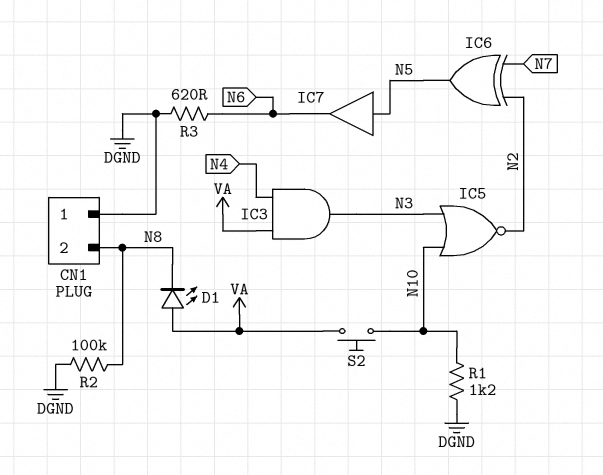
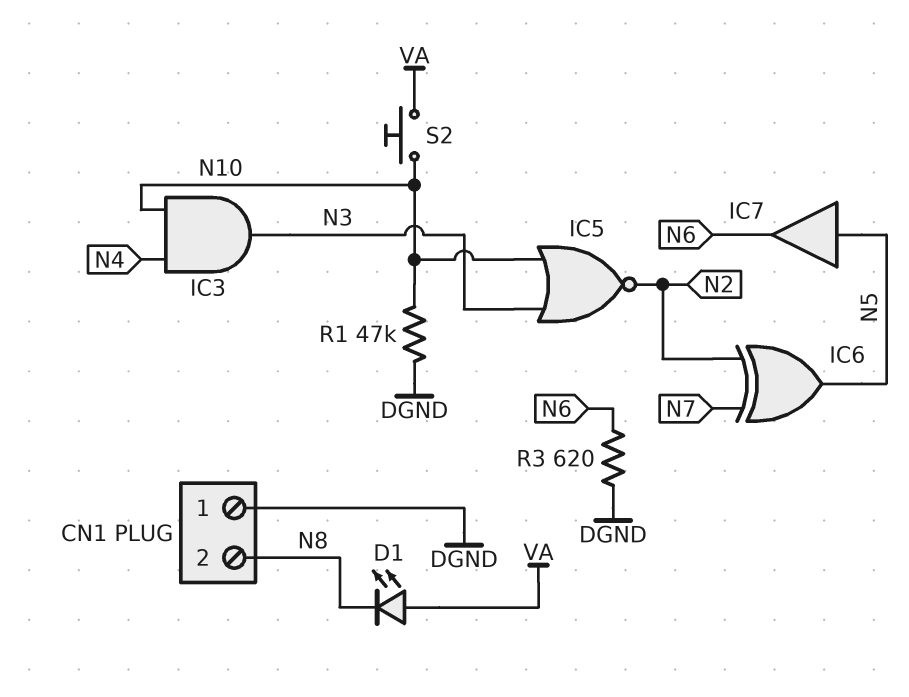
IC3: AND (in N4, in VA, out N3) -> AND (in N4, in N10, out N3)
R1: 1.2k (DGND, N10) -> 47k (DGND, N10)
R2: 100k (DGND, N8) -> none

